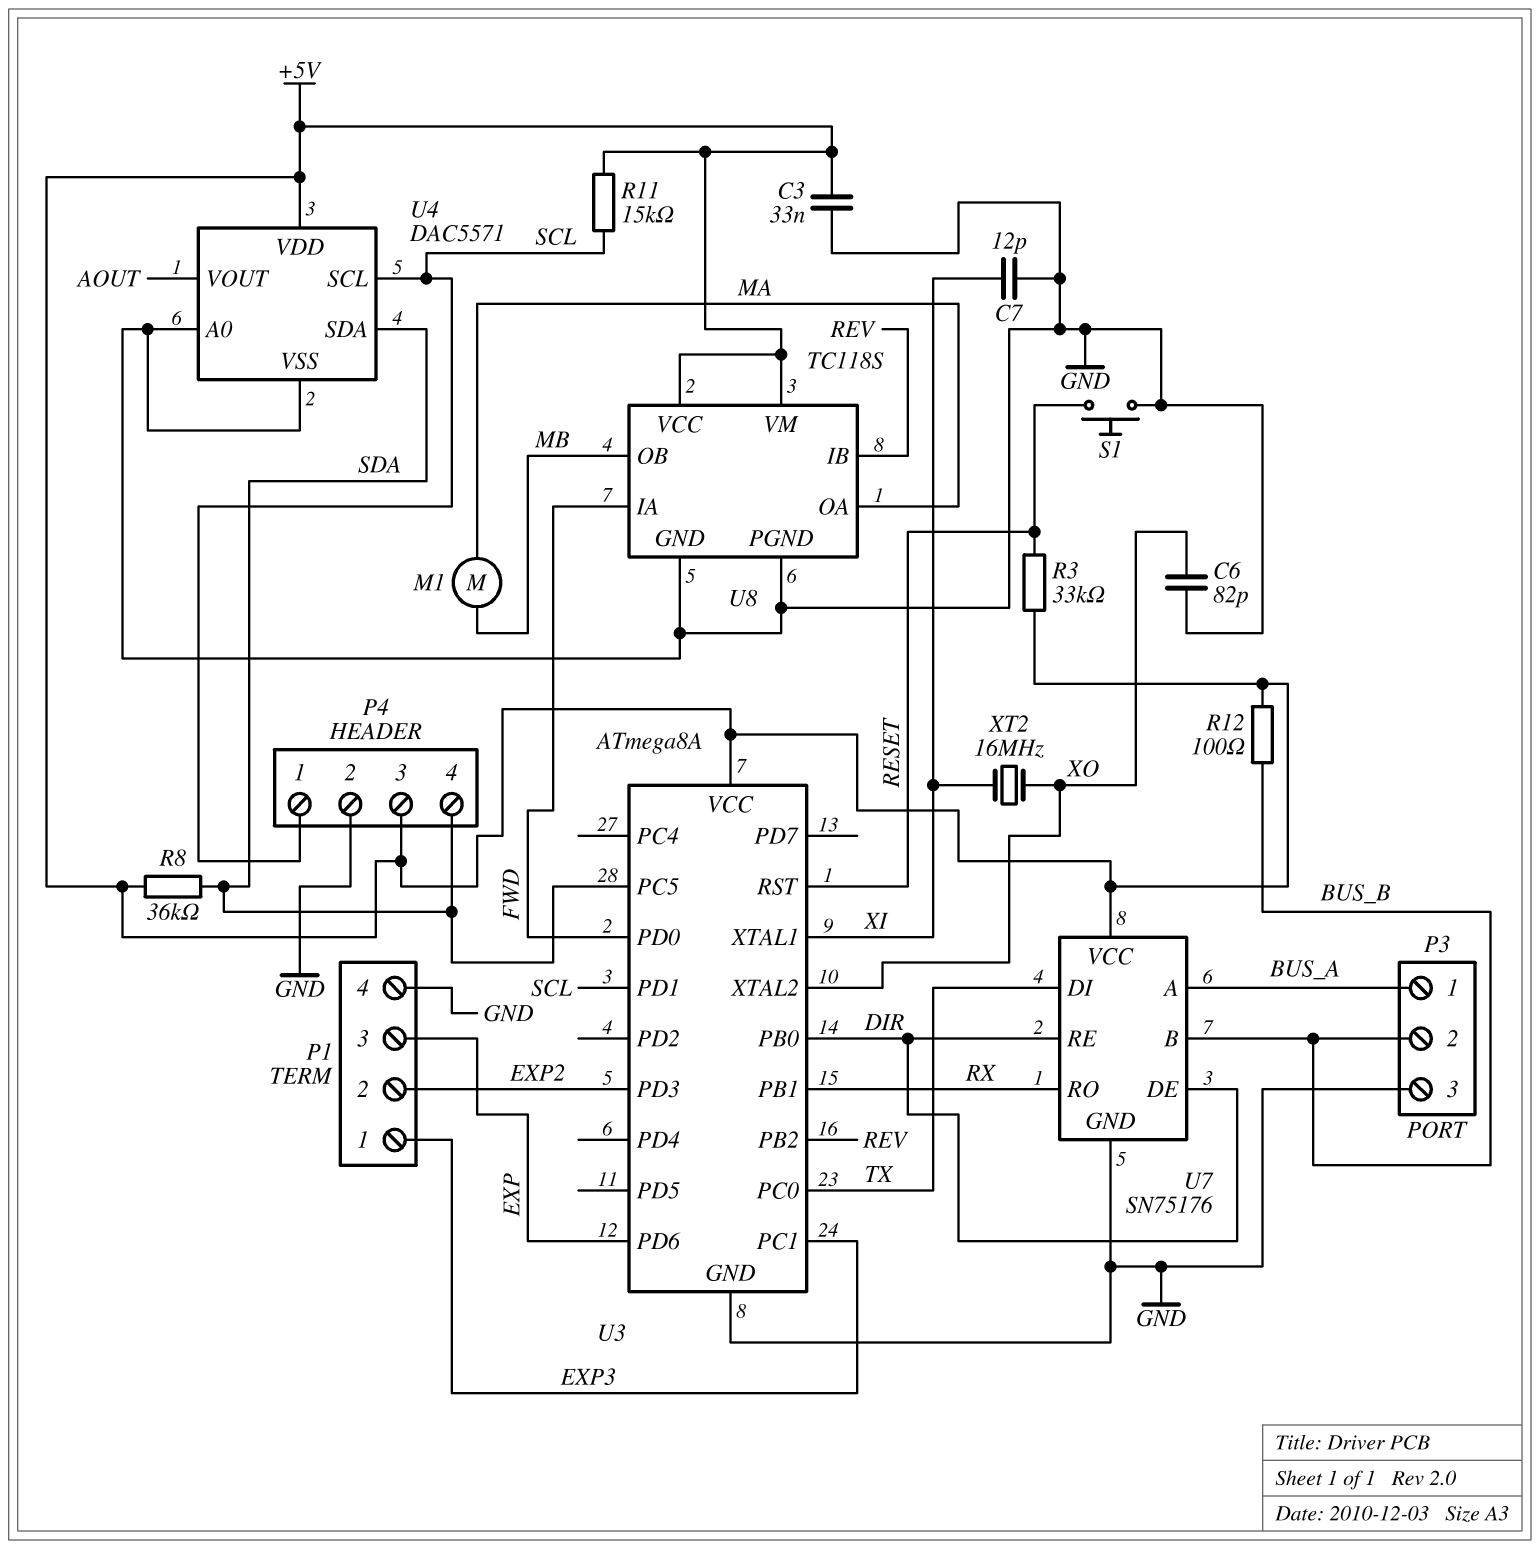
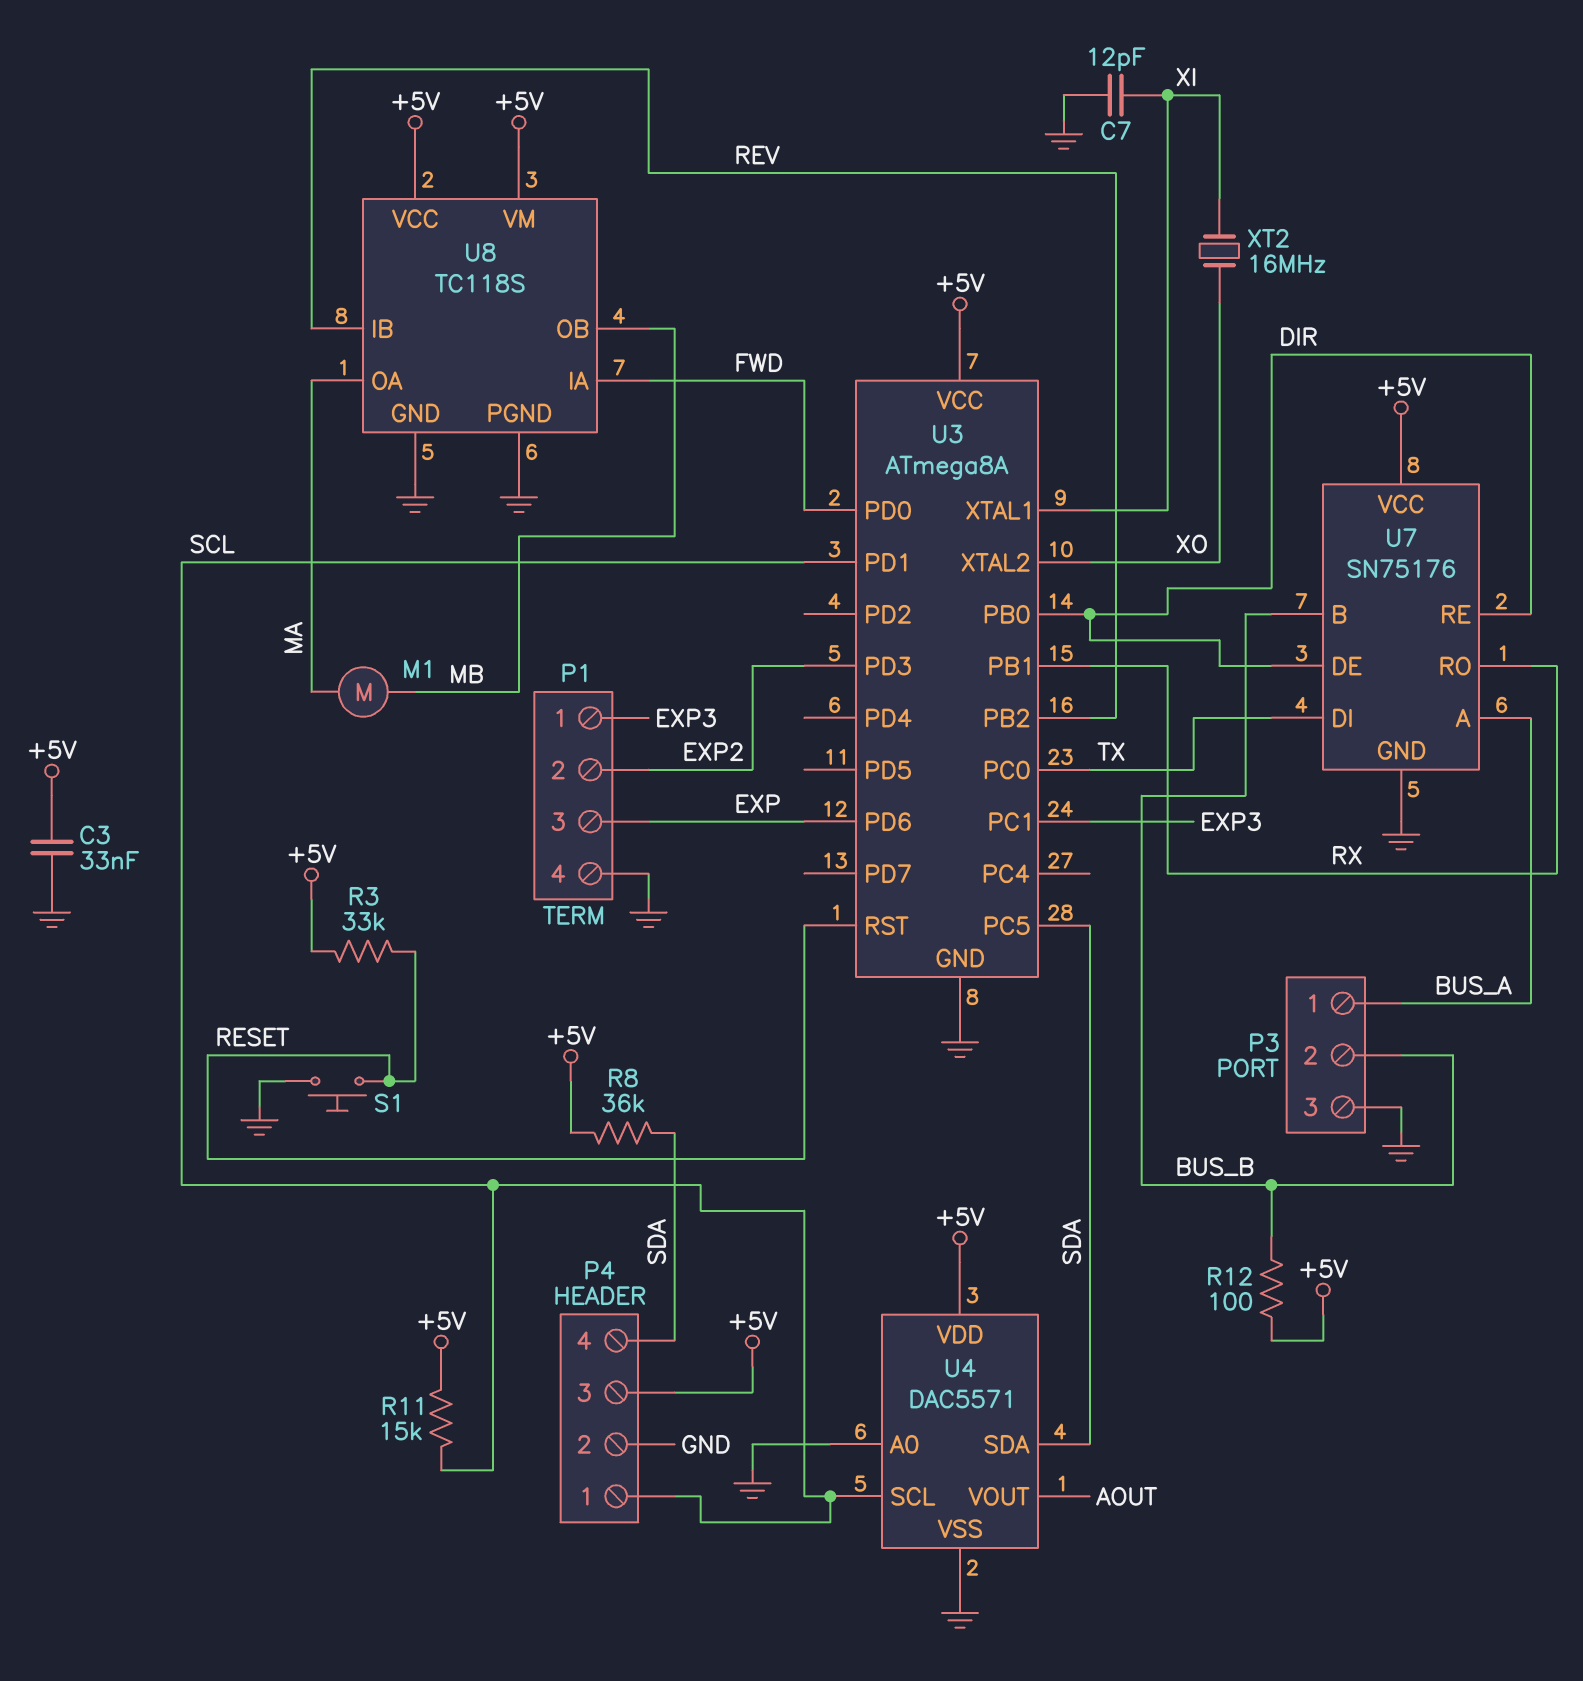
C6: 82pF (GND, XO) -> none

